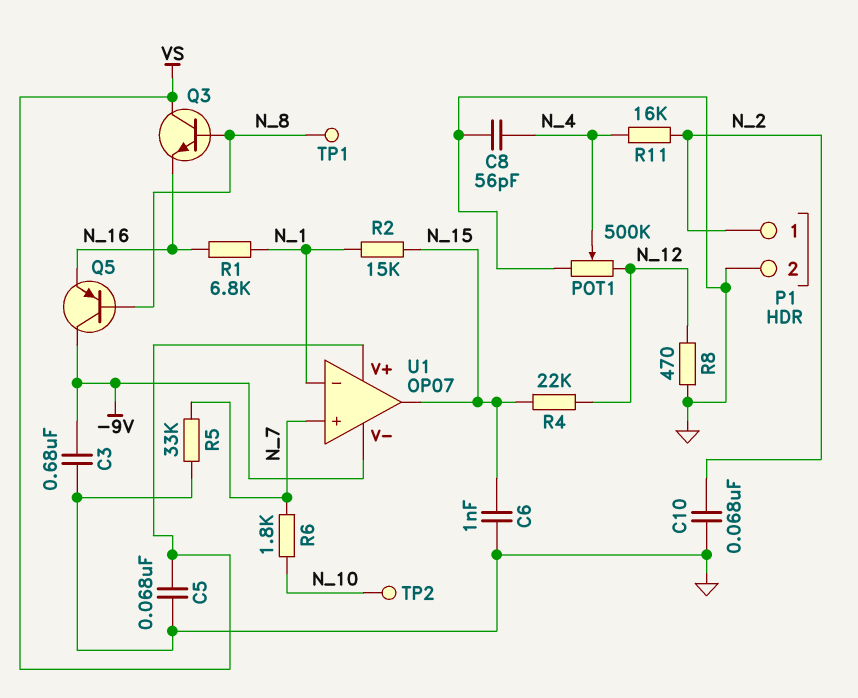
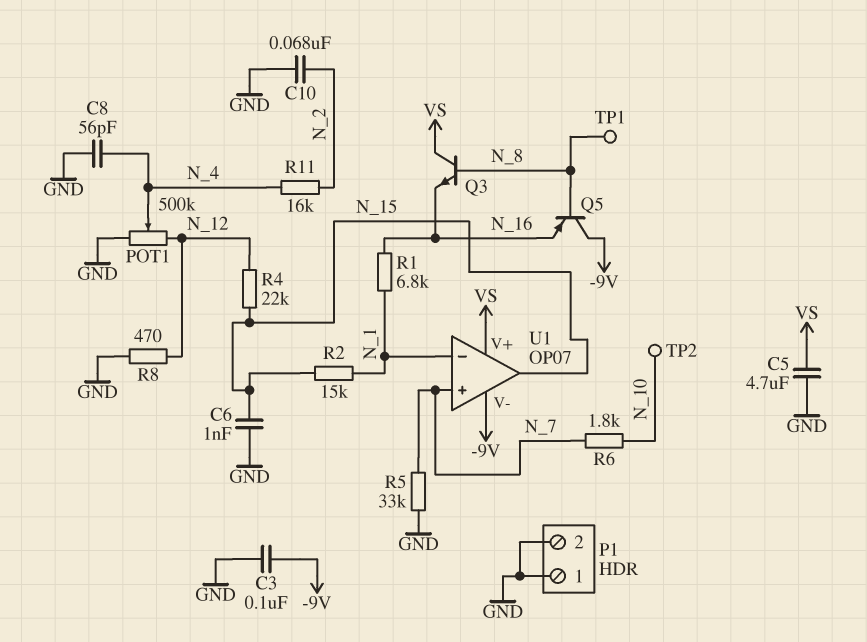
C3: 680nF (-9V, GND) -> 100nF (-9V, GND)
C5: 68nF (GND, VS) -> 4.7uF (GND, VS)
P1 pin 1: N_2 -> GND

